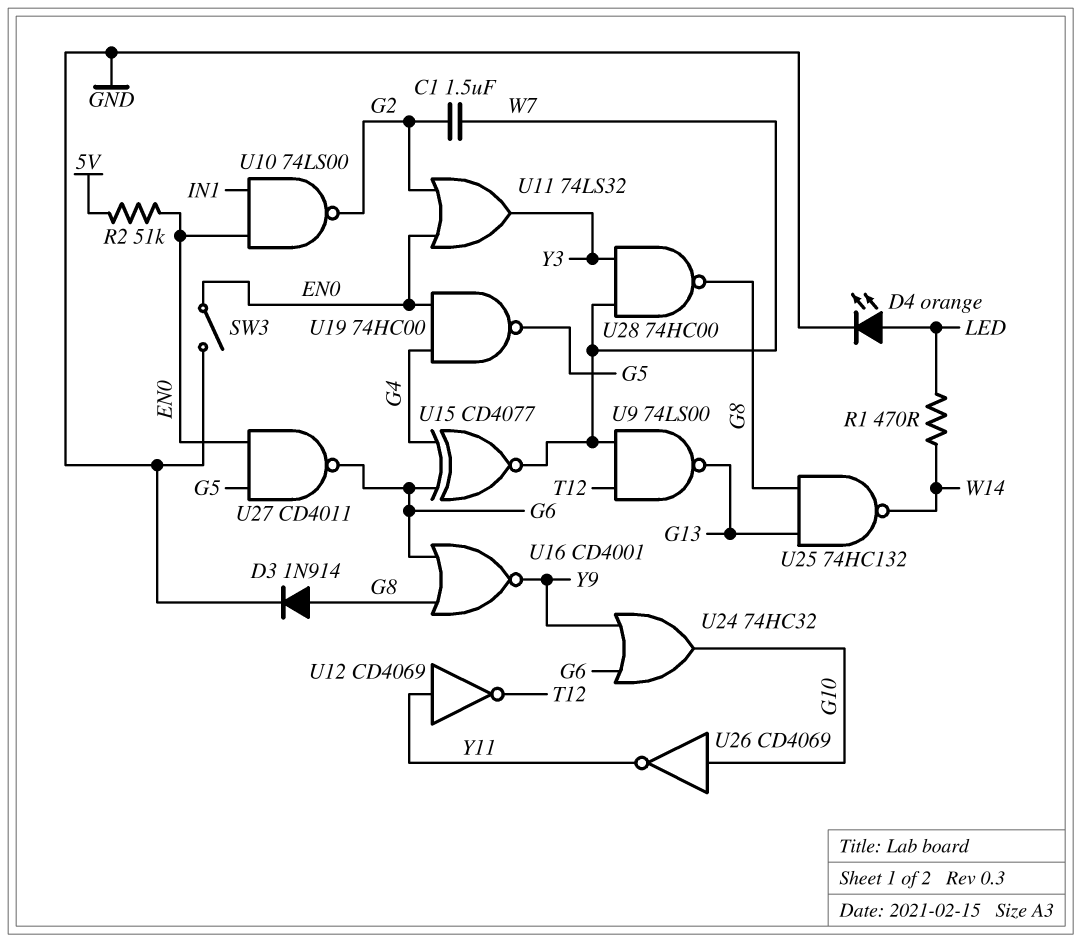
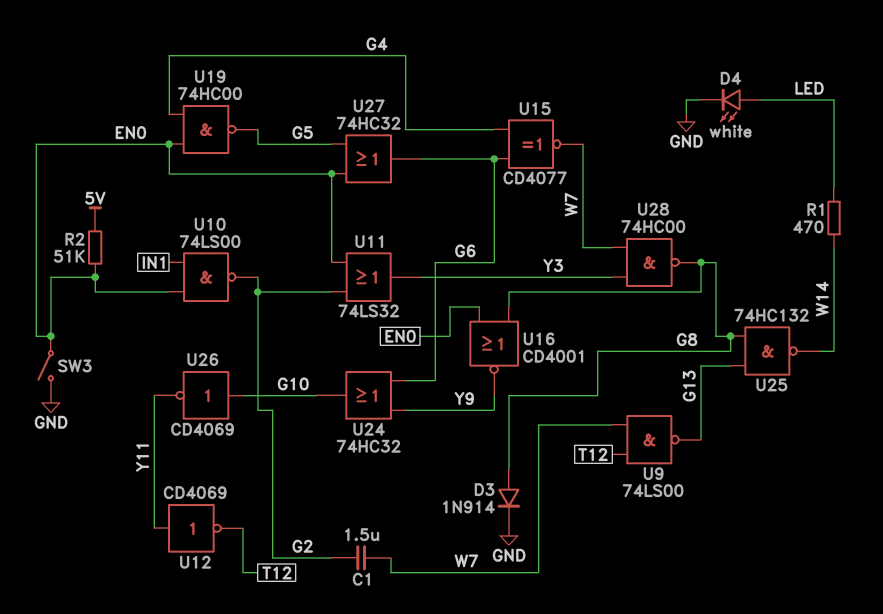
D4: LED orange (A LED, K GND) -> LED white (A LED, K GND)
U16: NOR CD4001 (in G6, in G8, out Y9) -> NOR CD4001 (in EN0, in G8, out Y9)
U27: NAND CD4011 (in EN0, in G5, out G6) -> OR 74HC32 (in EN0, in G5, out G6)

